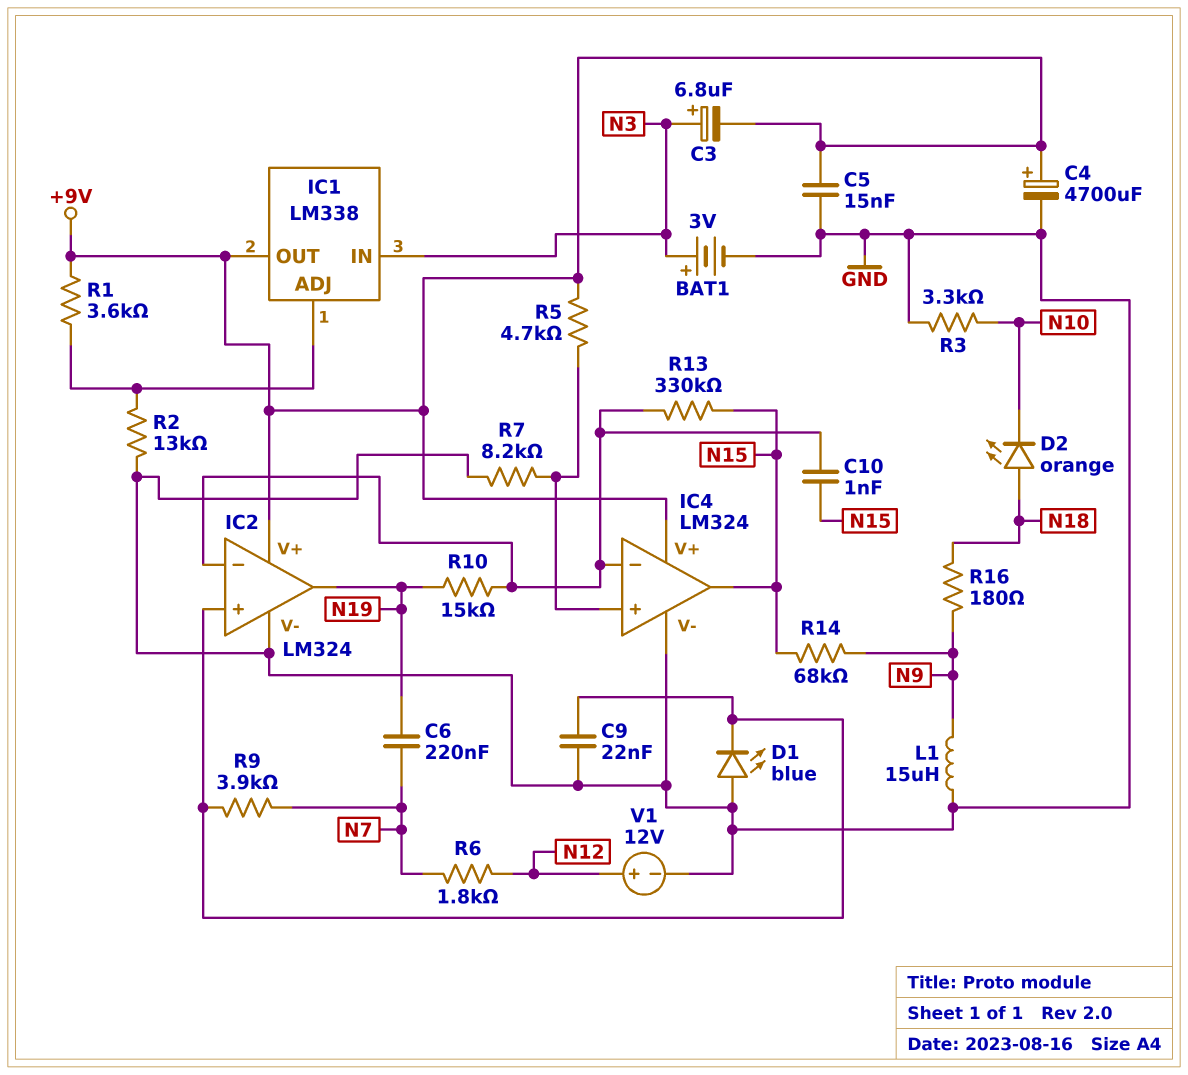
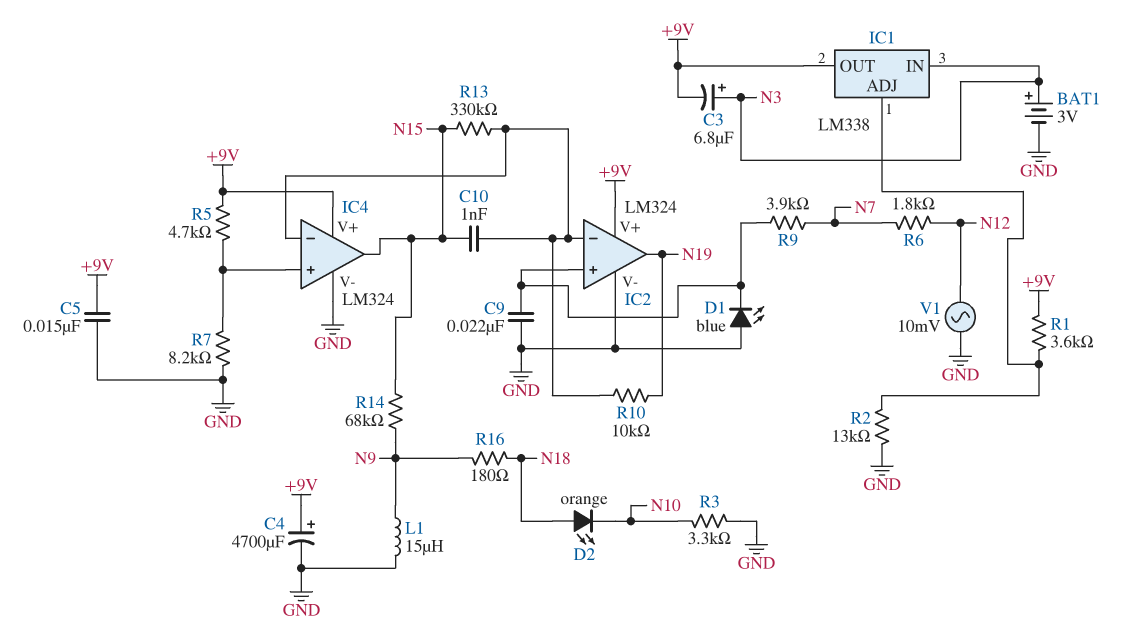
C6: 220nF (N7, N19) -> none
R10: 15k (IC2/in-, N19) -> 10k (IC2/in-, N19)
V1: 12V (plus N12, minus GND) -> AC 10mV (GND, N12)

